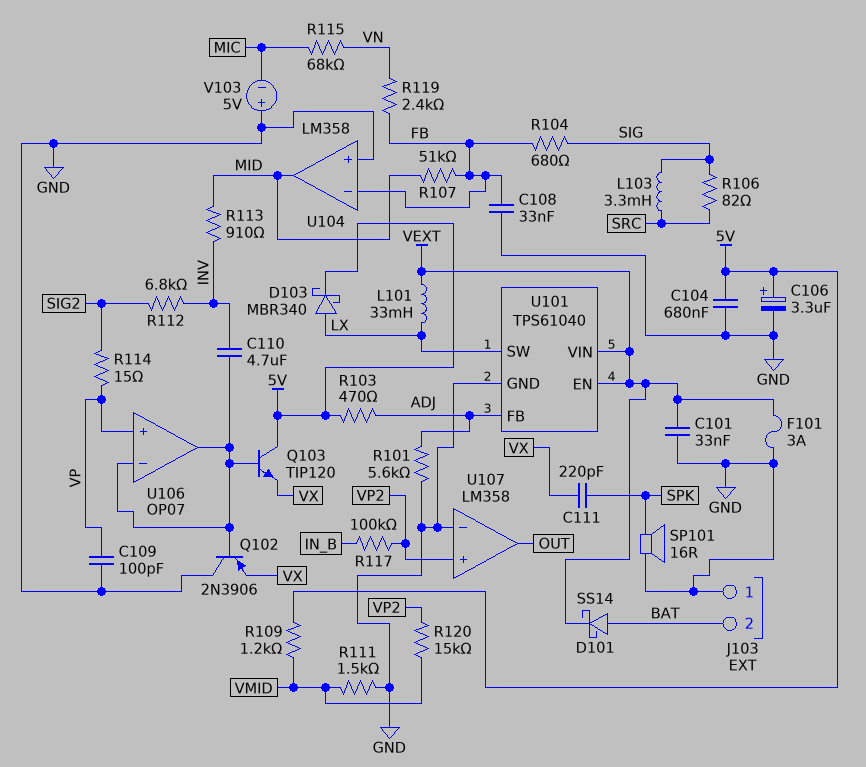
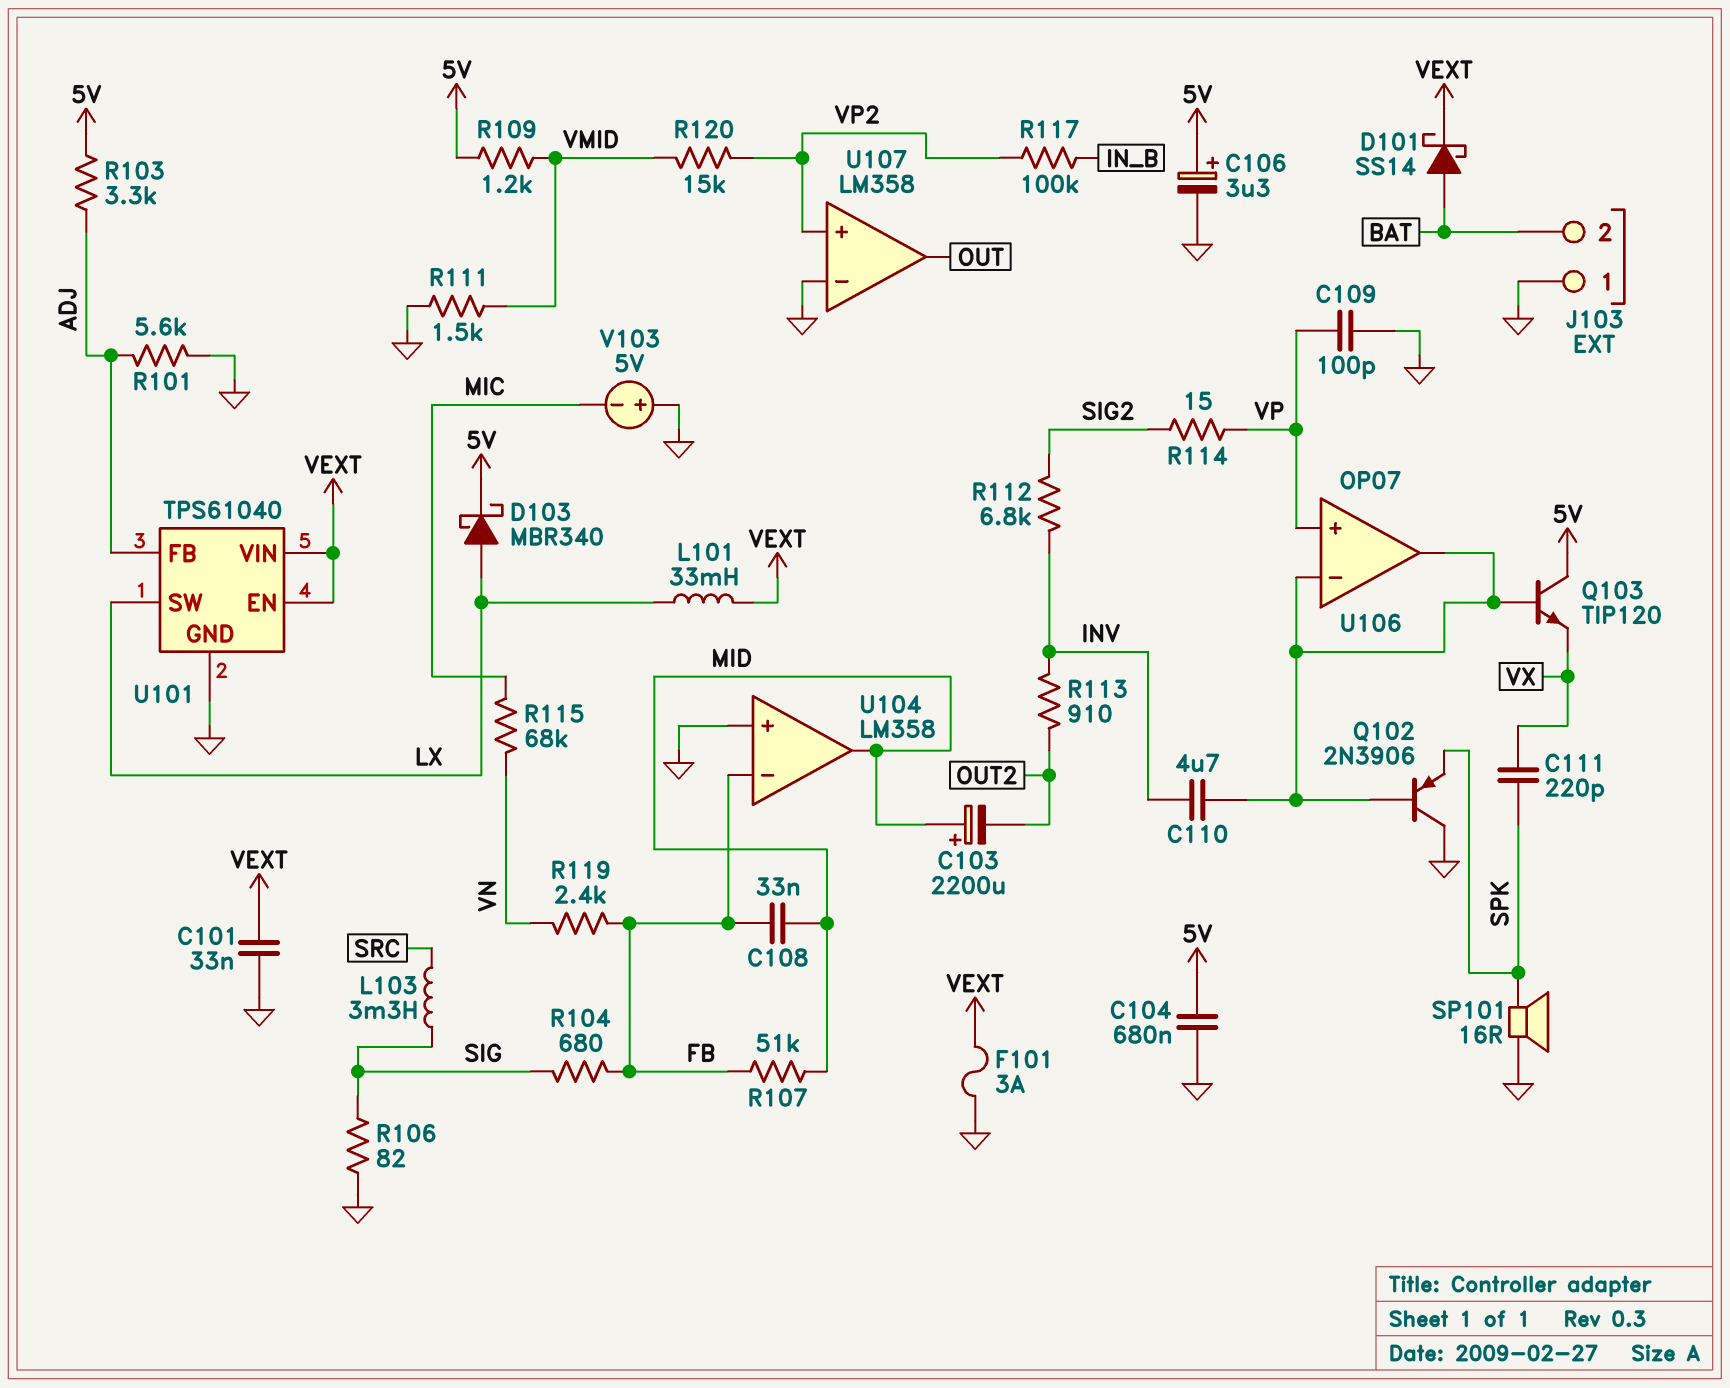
C103: none -> 2200uF (plus MID, minus OUT2)
C108: 33nF (FB, GND) -> 33nF (FB, MID)
Q102: PNP 2N3906 (B U106/in-, C GND, E VX) -> PNP 2N3906 (B U106/in-, C GND, E SPK)
R103: 470 (5V, ADJ) -> 3.3k (5V, ADJ)
R106: 82 (SIG, SRC) -> 82 (GND, SIG)
R113: 910 (INV, MID) -> 910 (INV, OUT2)

